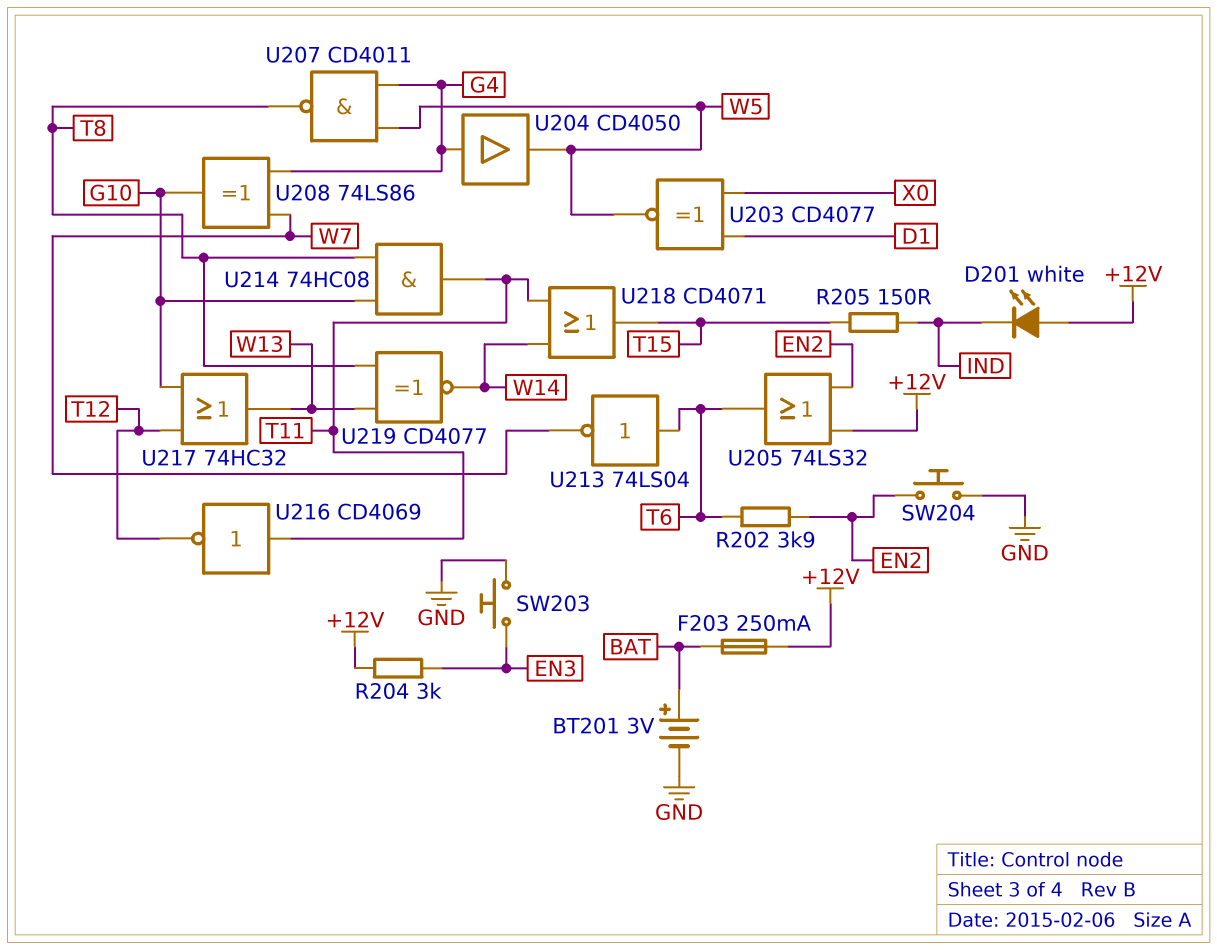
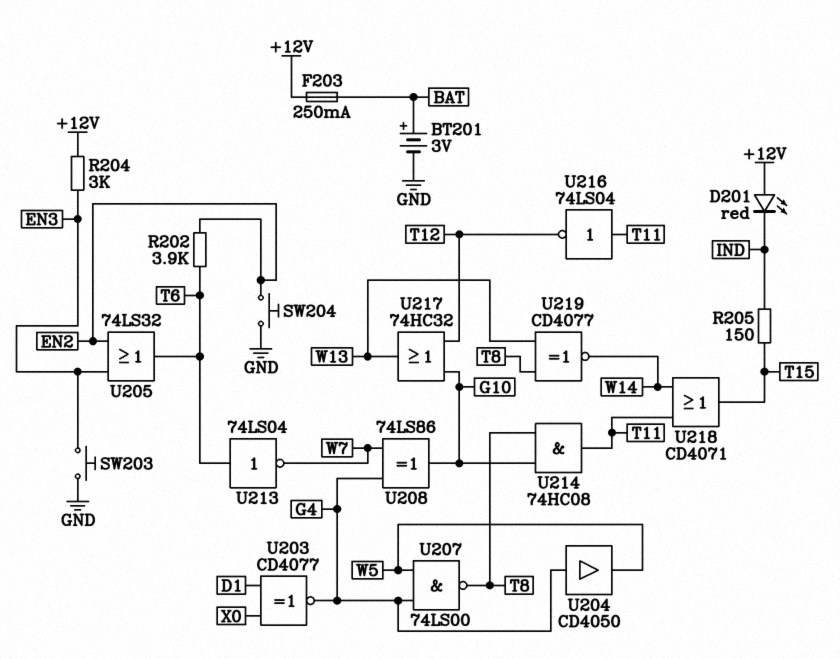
D201: LED white (A +12V, K IND) -> LED red (A +12V, K IND)
U203: XNOR CD4077 (in D1, in X0, out W5) -> XNOR CD4077 (in D1, in X0, out G4)
U205: OR 74LS32 (in +12V, in EN2, out T6) -> OR 74LS32 (in EN2, in EN3, out T6)
U207: NAND CD4011 (in G4, in W5, out T8) -> NAND 74LS00 (in G4, in W5, out T8)
U216: NOT CD4069 (in T11, out T12) -> NOT 74LS04 (in T11, out T12)

